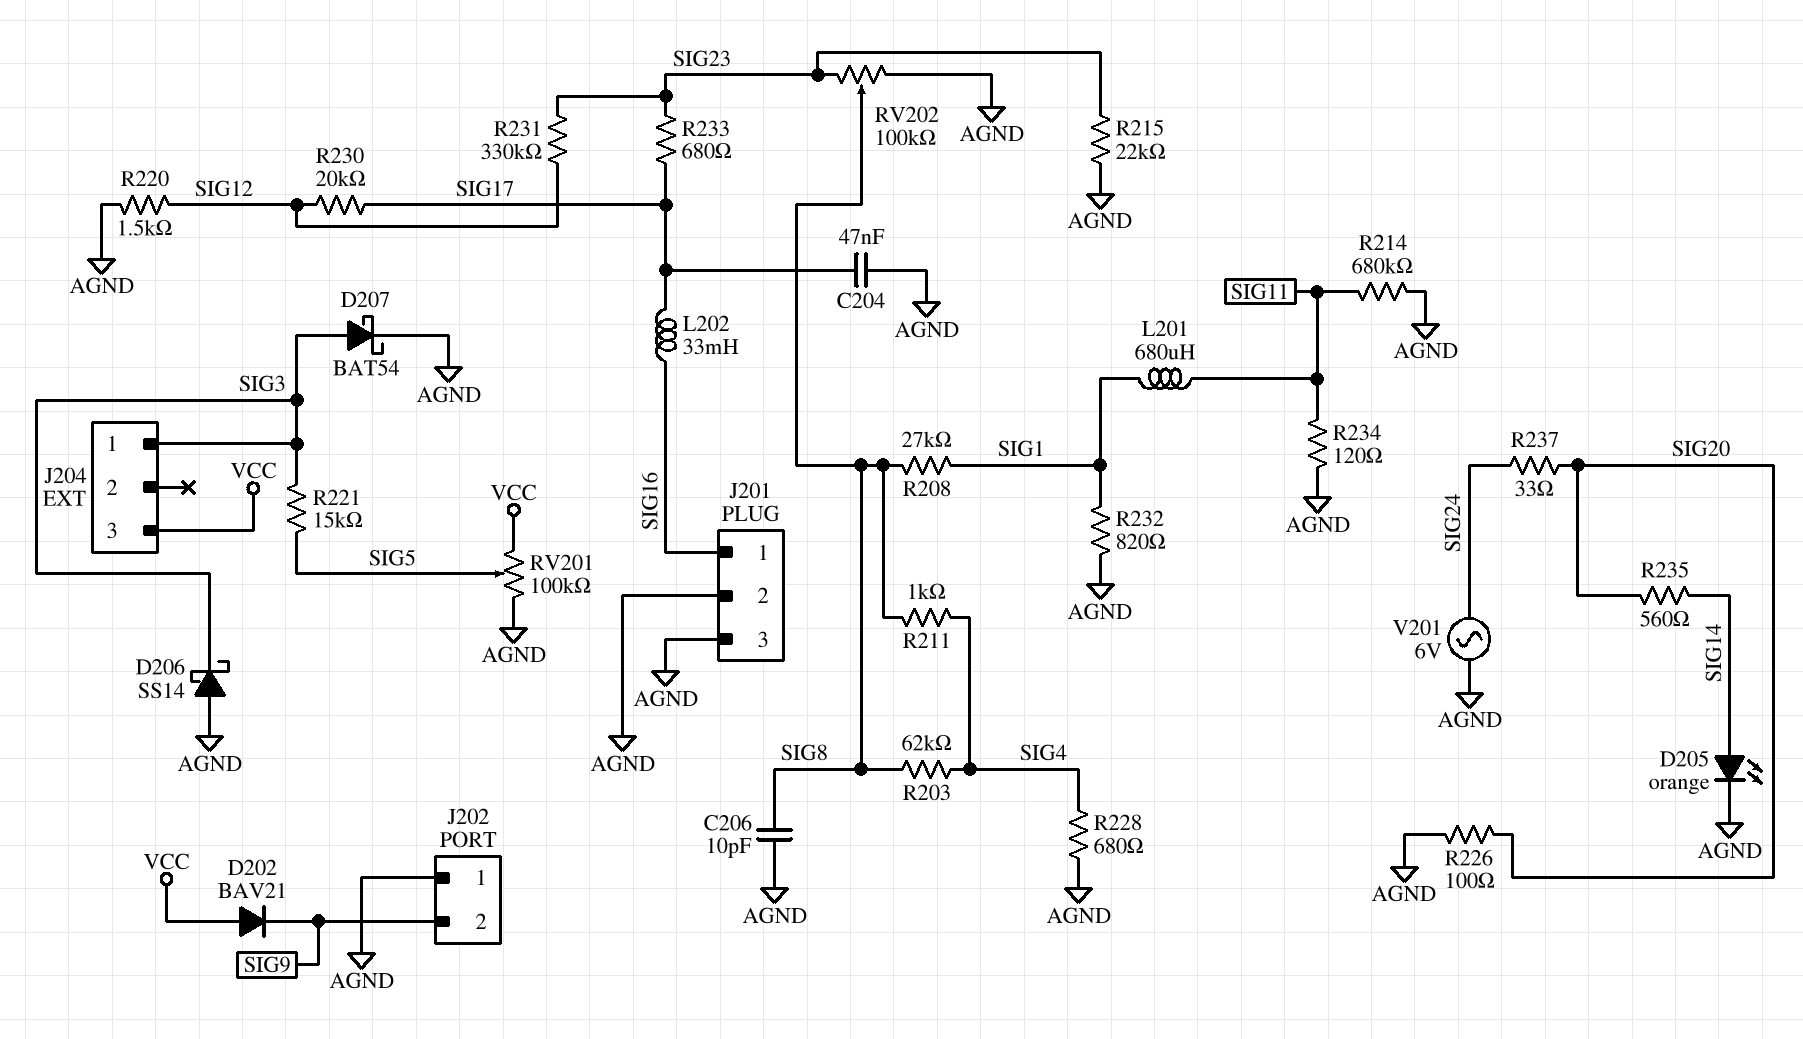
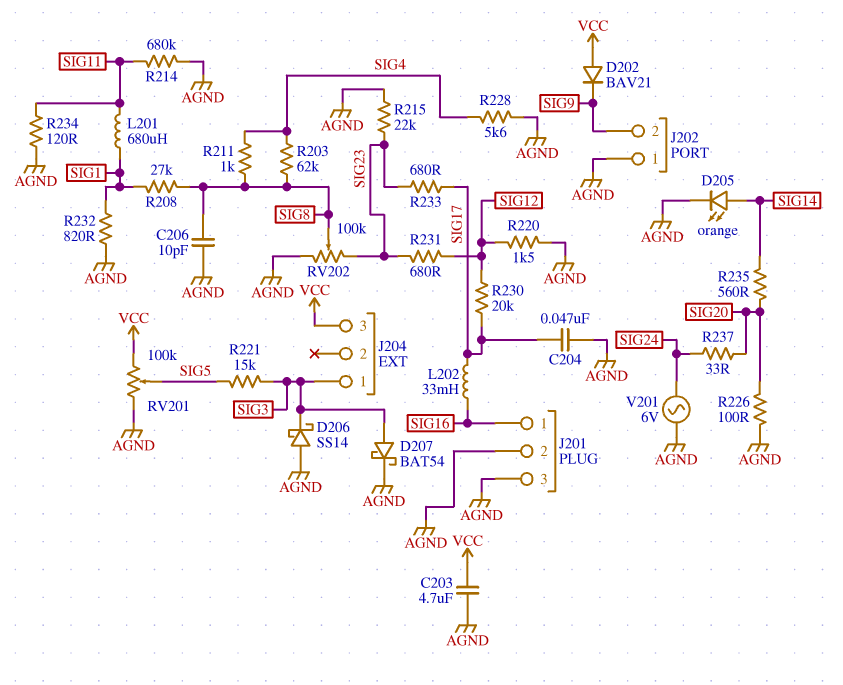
C203: none -> 4.7uF (AGND, VCC)
R228: 680 (AGND, SIG4) -> 5.6k (AGND, SIG4)
R231: 330k (SIG12, SIG23) -> 680 (SIG12, SIG23)

